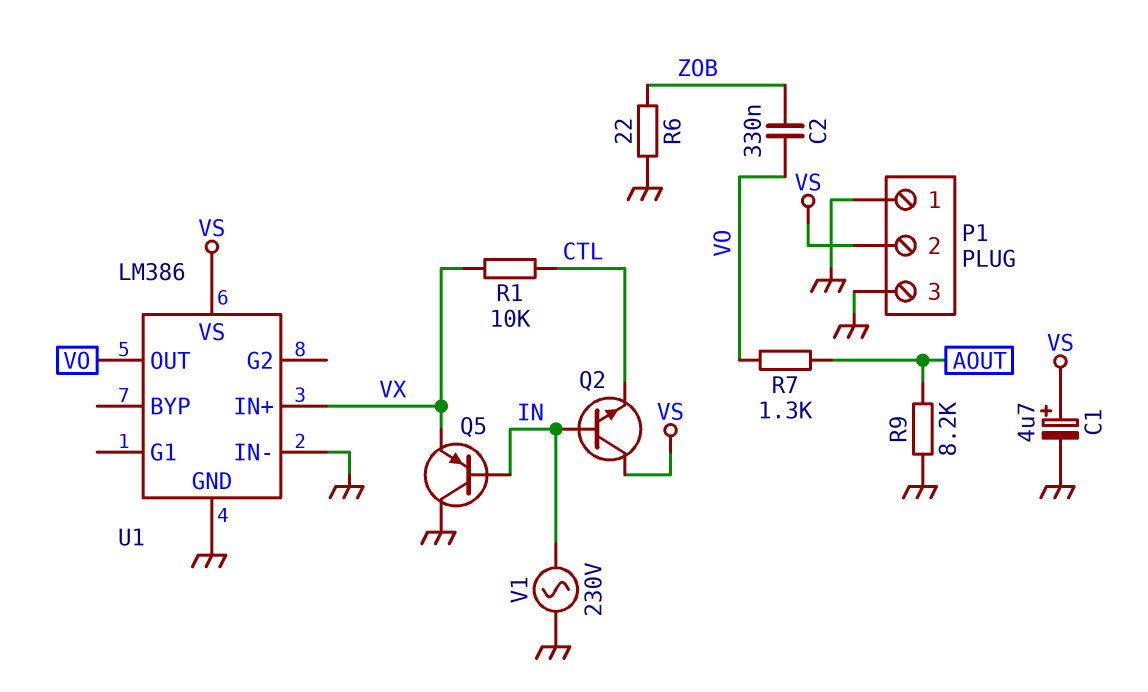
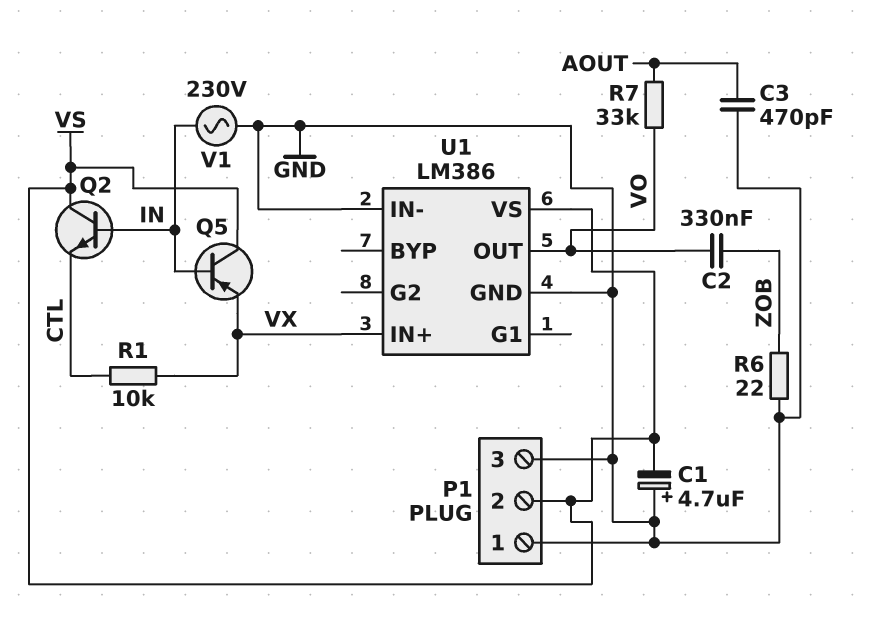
C1: 4.7uF (plus VS, minus GND) -> 4.7uF (plus GND, minus VS)
C3: none -> 470pF (AOUT, GND)
Q5: PNP (B IN, C GND, E VX) -> PNP (B IN, C VS, E VX)
R7: 1.3k (AOUT, VO) -> 33k (AOUT, VO)
R9: 8.2k (AOUT, GND) -> none

